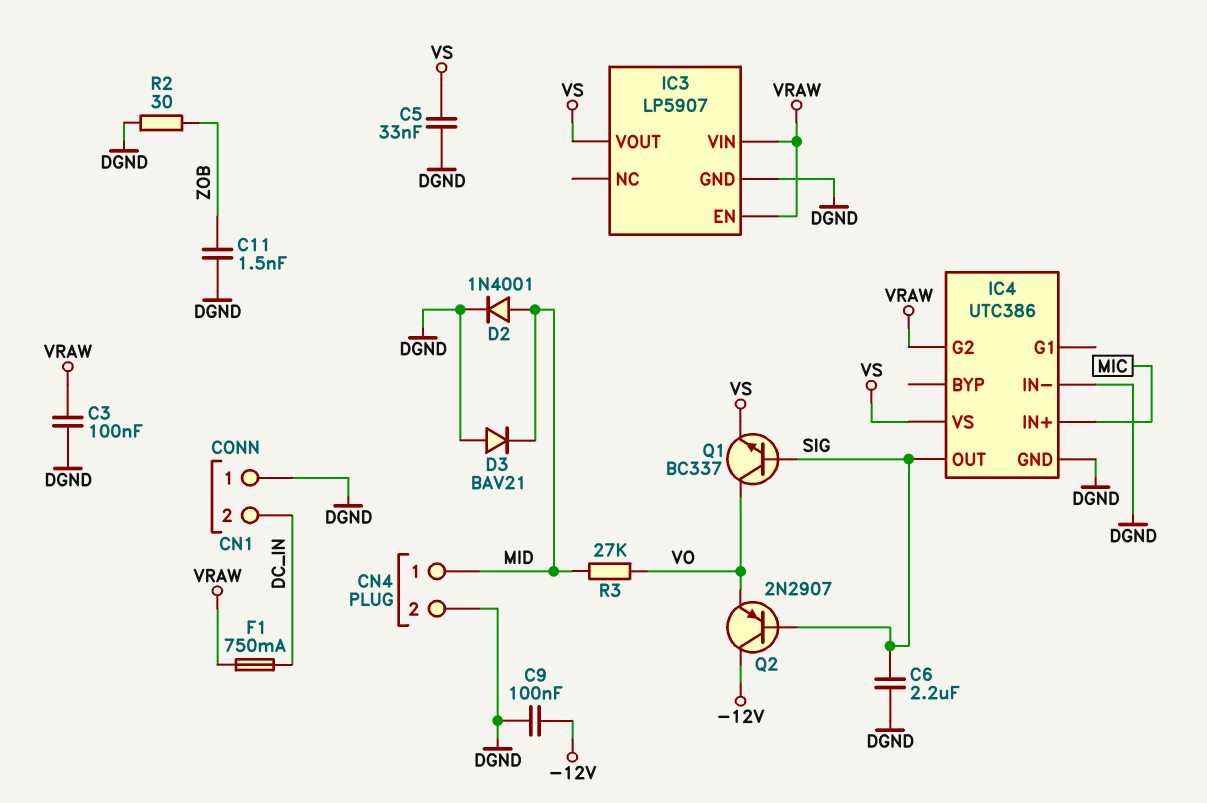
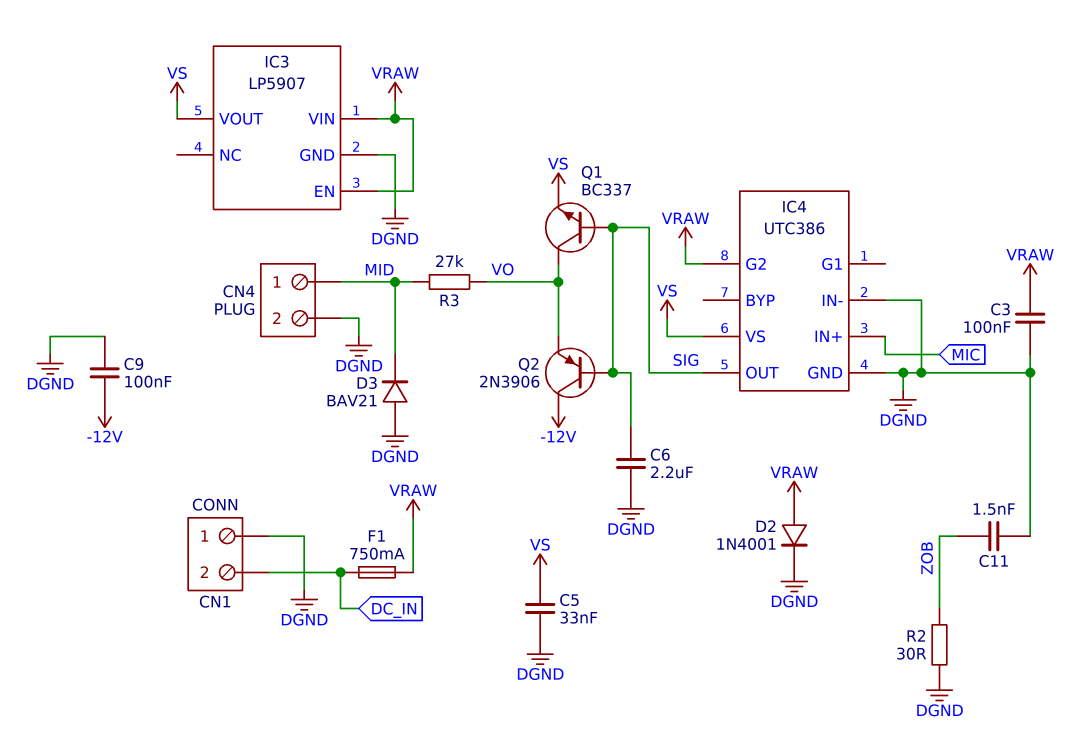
D2: diode 1N4001 (A MID, K DGND) -> diode 1N4001 (A VRAW, K DGND)
Q2: PNP 2N2907 (B SIG, C -12V, E VO) -> PNP 2N3906 (B SIG, C -12V, E VO)

